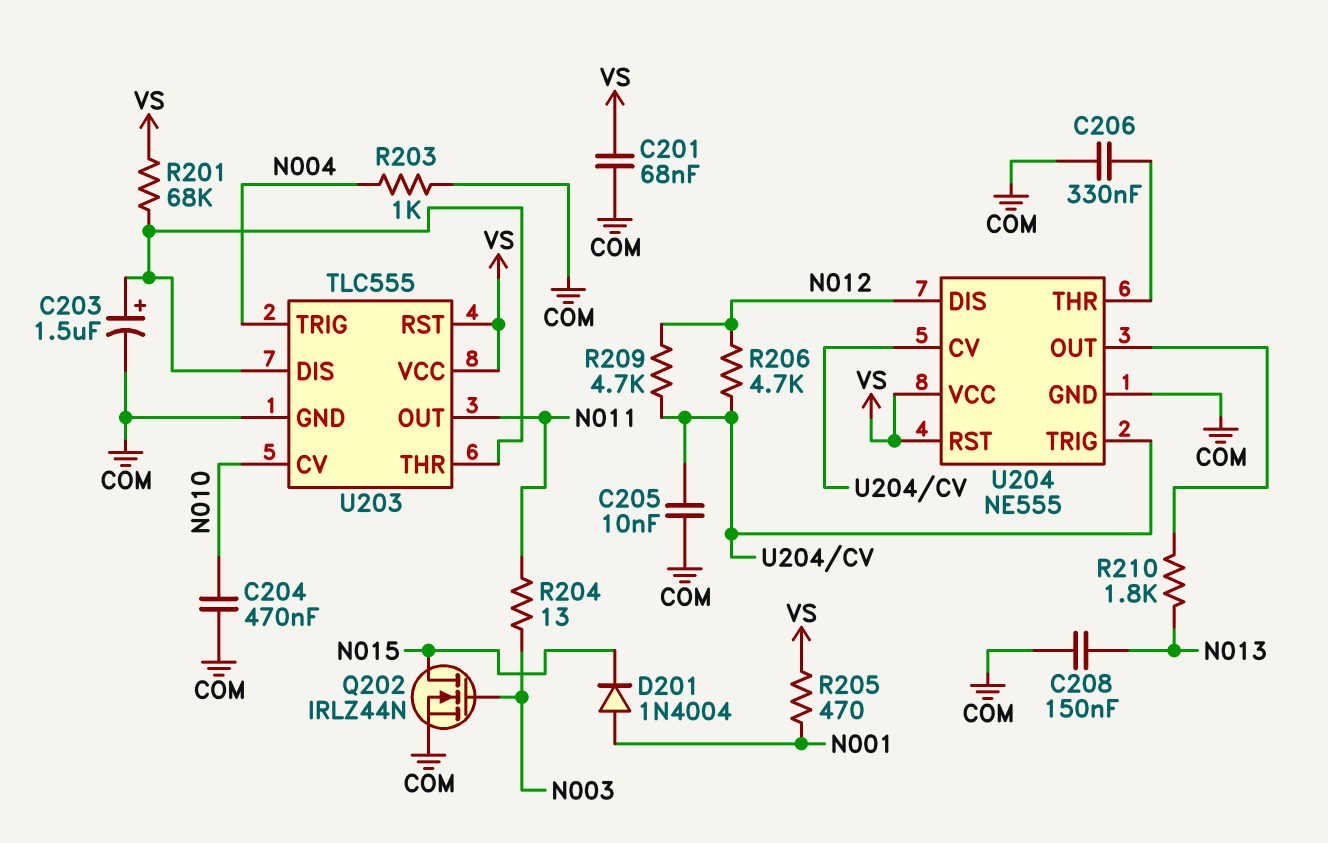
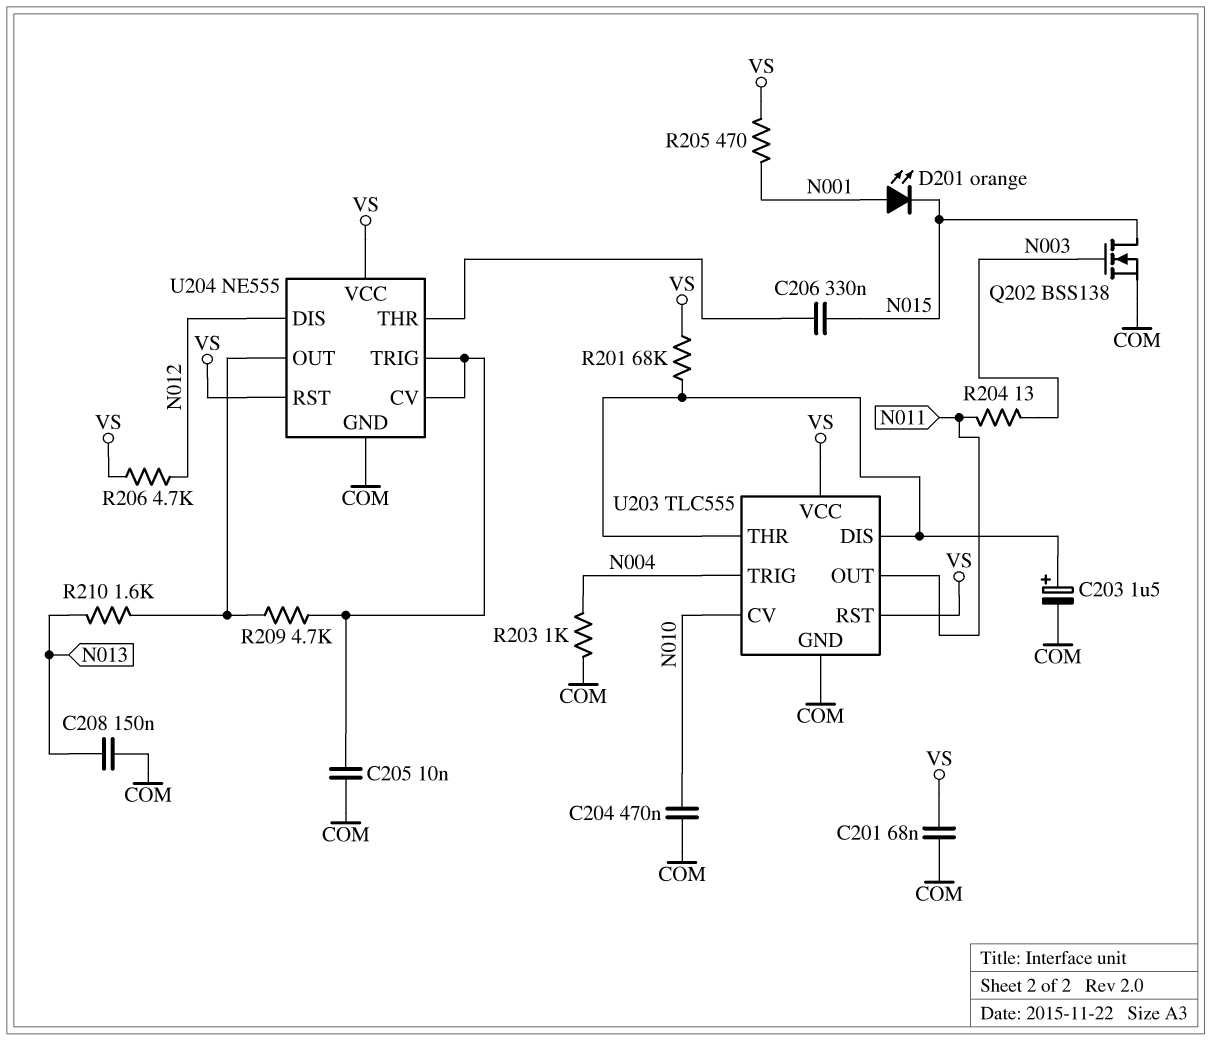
C206: 330nF (COM, U204/THR) -> 330nF (N015, U204/THR)
D201: diode 1N4004 (A N001, K N015) -> LED orange (A N001, K N015)
Q202: NMOS IRLZ44N (G N003, D N015, S COM) -> NMOS BSS138 (G N003, D N015, S COM)
R206: 4.7k (N012, U204/CV) -> 4.7k (N012, VS)
R209: 4.7k (N012, U204/CV) -> 4.7k (U204/CV, U204/OUT)
R210: 1.8k (N013, U204/OUT) -> 1.6k (N013, U204/OUT)

